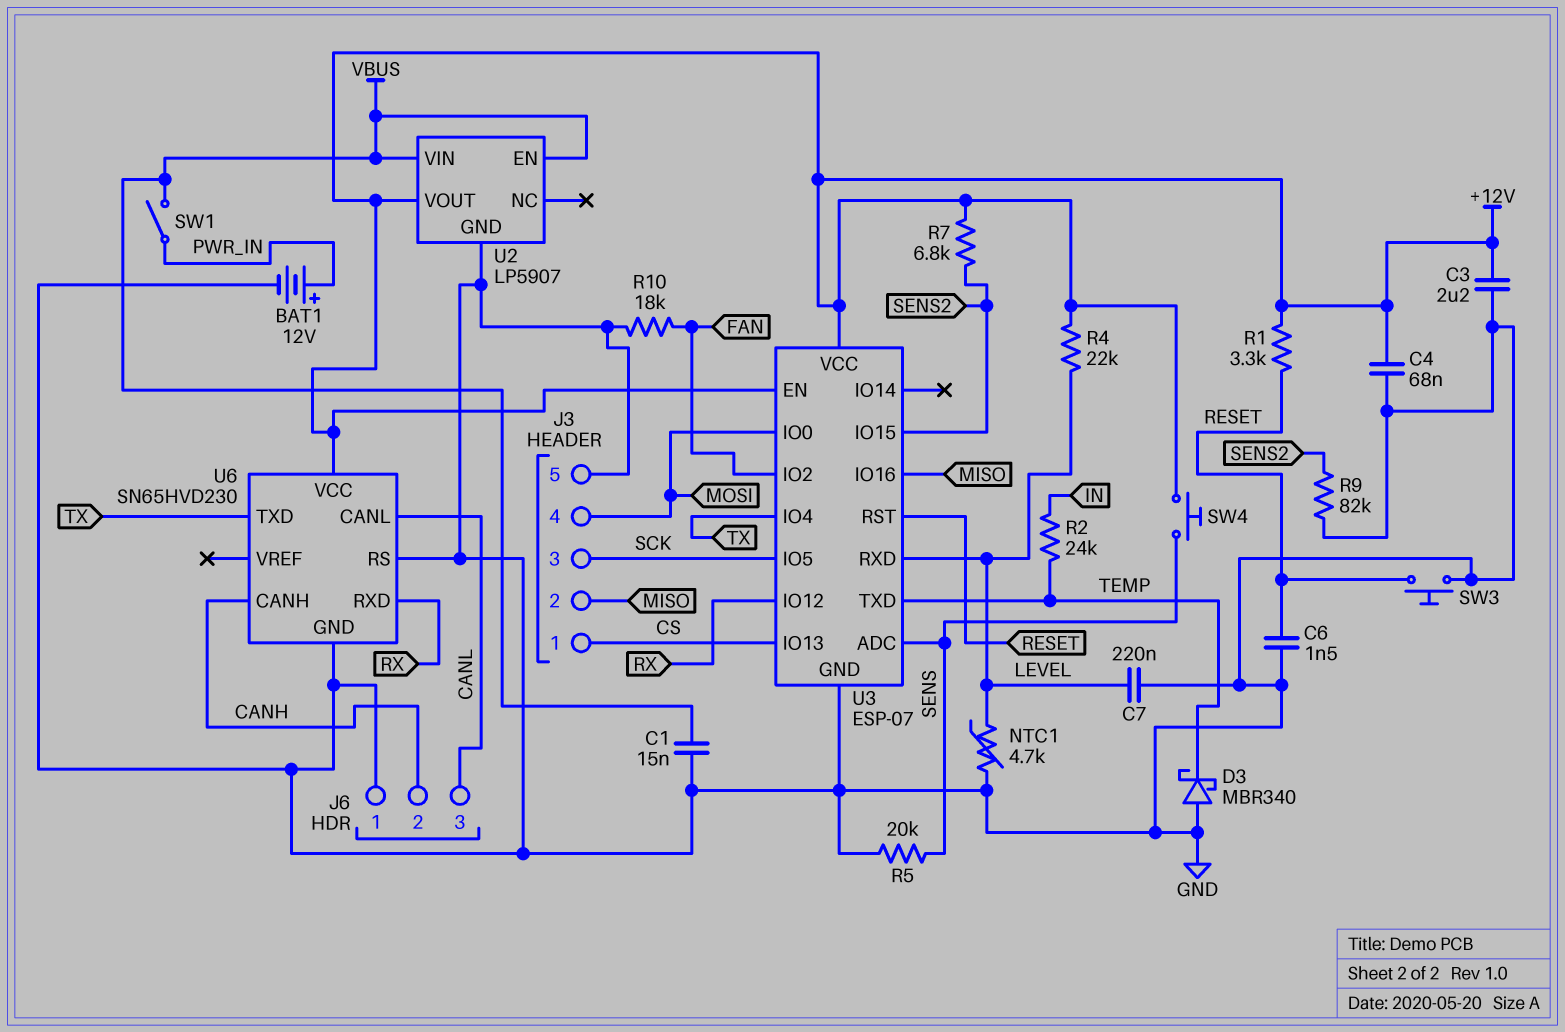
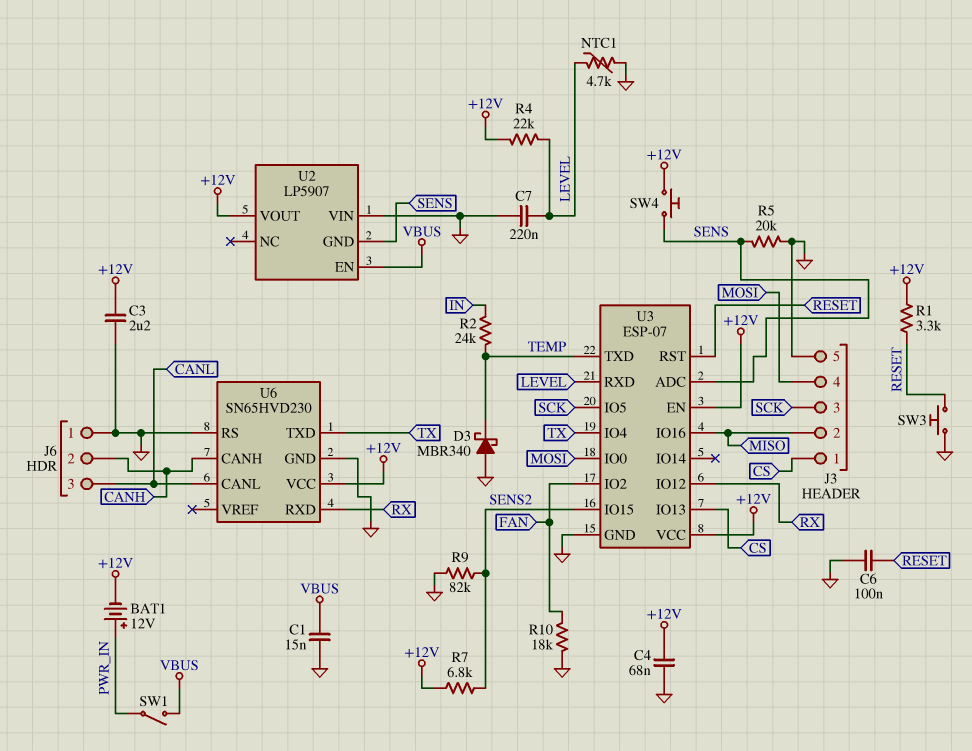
BAT1: 12V (plus PWR_IN, minus GND) -> 12V (plus PWR_IN, minus +12V)
C6: 1.5nF (GND, RESET) -> 100nF (GND, RESET)
U2 pin GND: GND -> SENS
U2 pin VIN: VBUS -> GND

